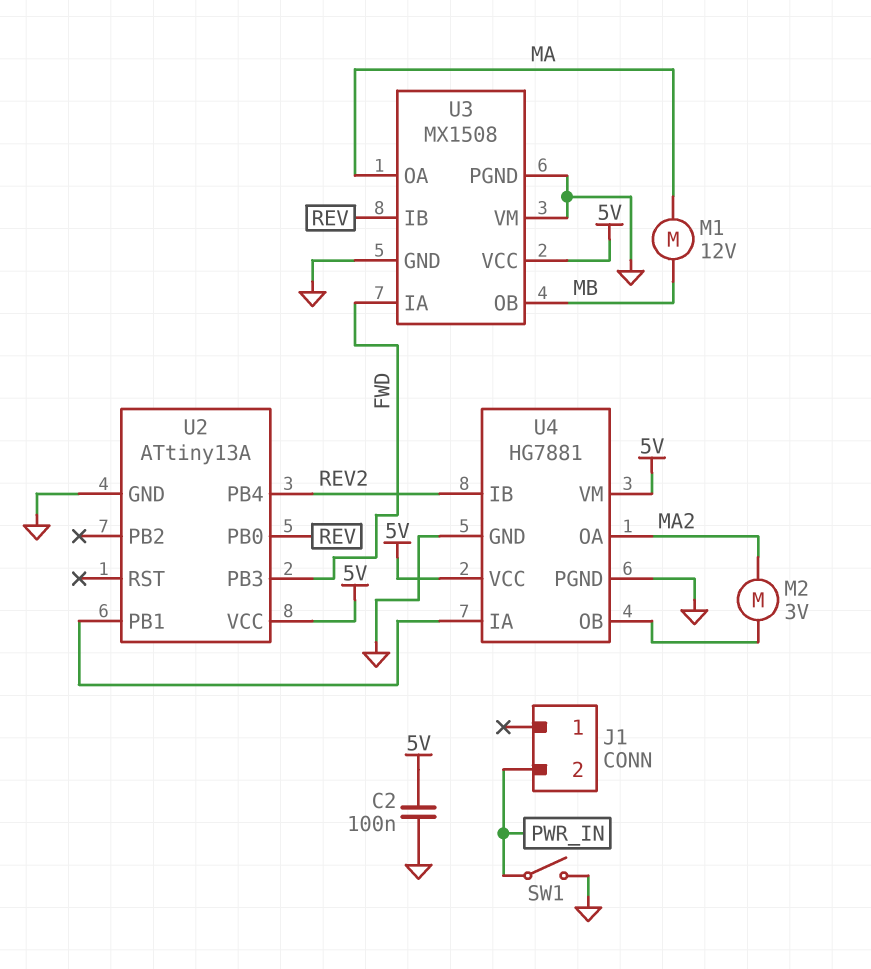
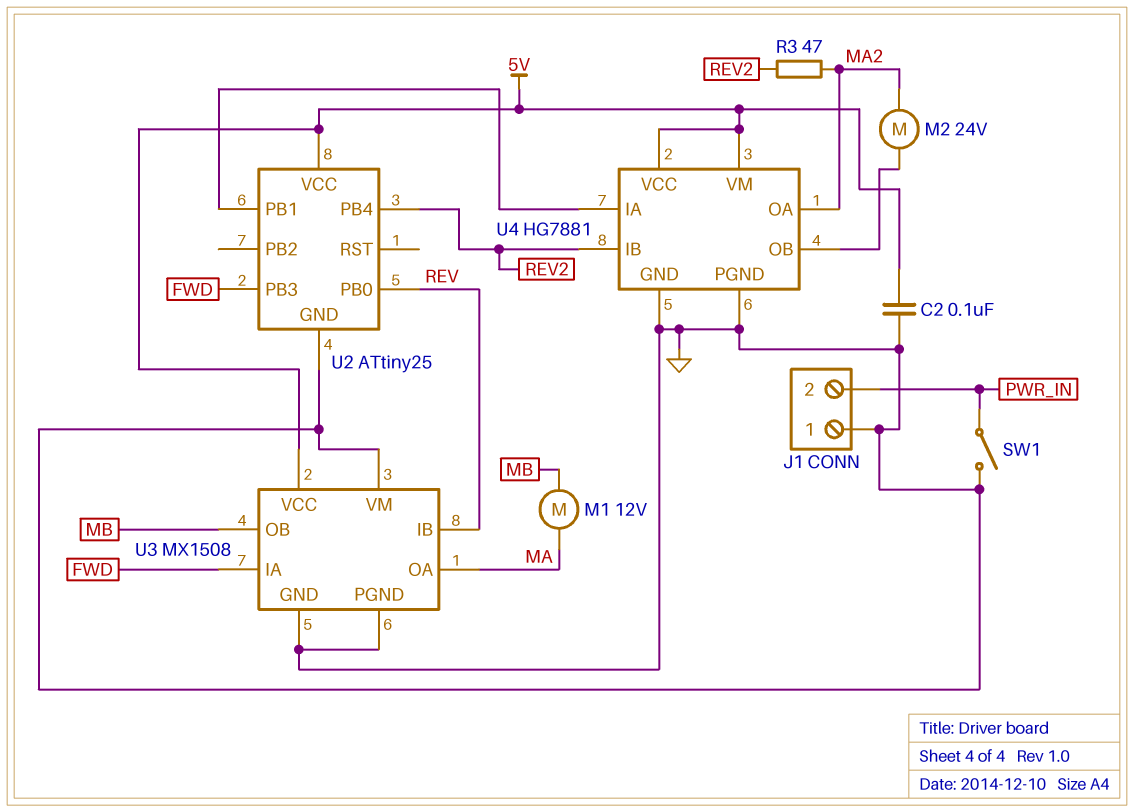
J1 pin 1: none -> GND
M2: motor 3V (MA2, U4/OB) -> motor 24V (MA2, U4/OB)
R3: none -> 47 (MA2, REV2)
U2: ATtiny13A -> ATtiny25

